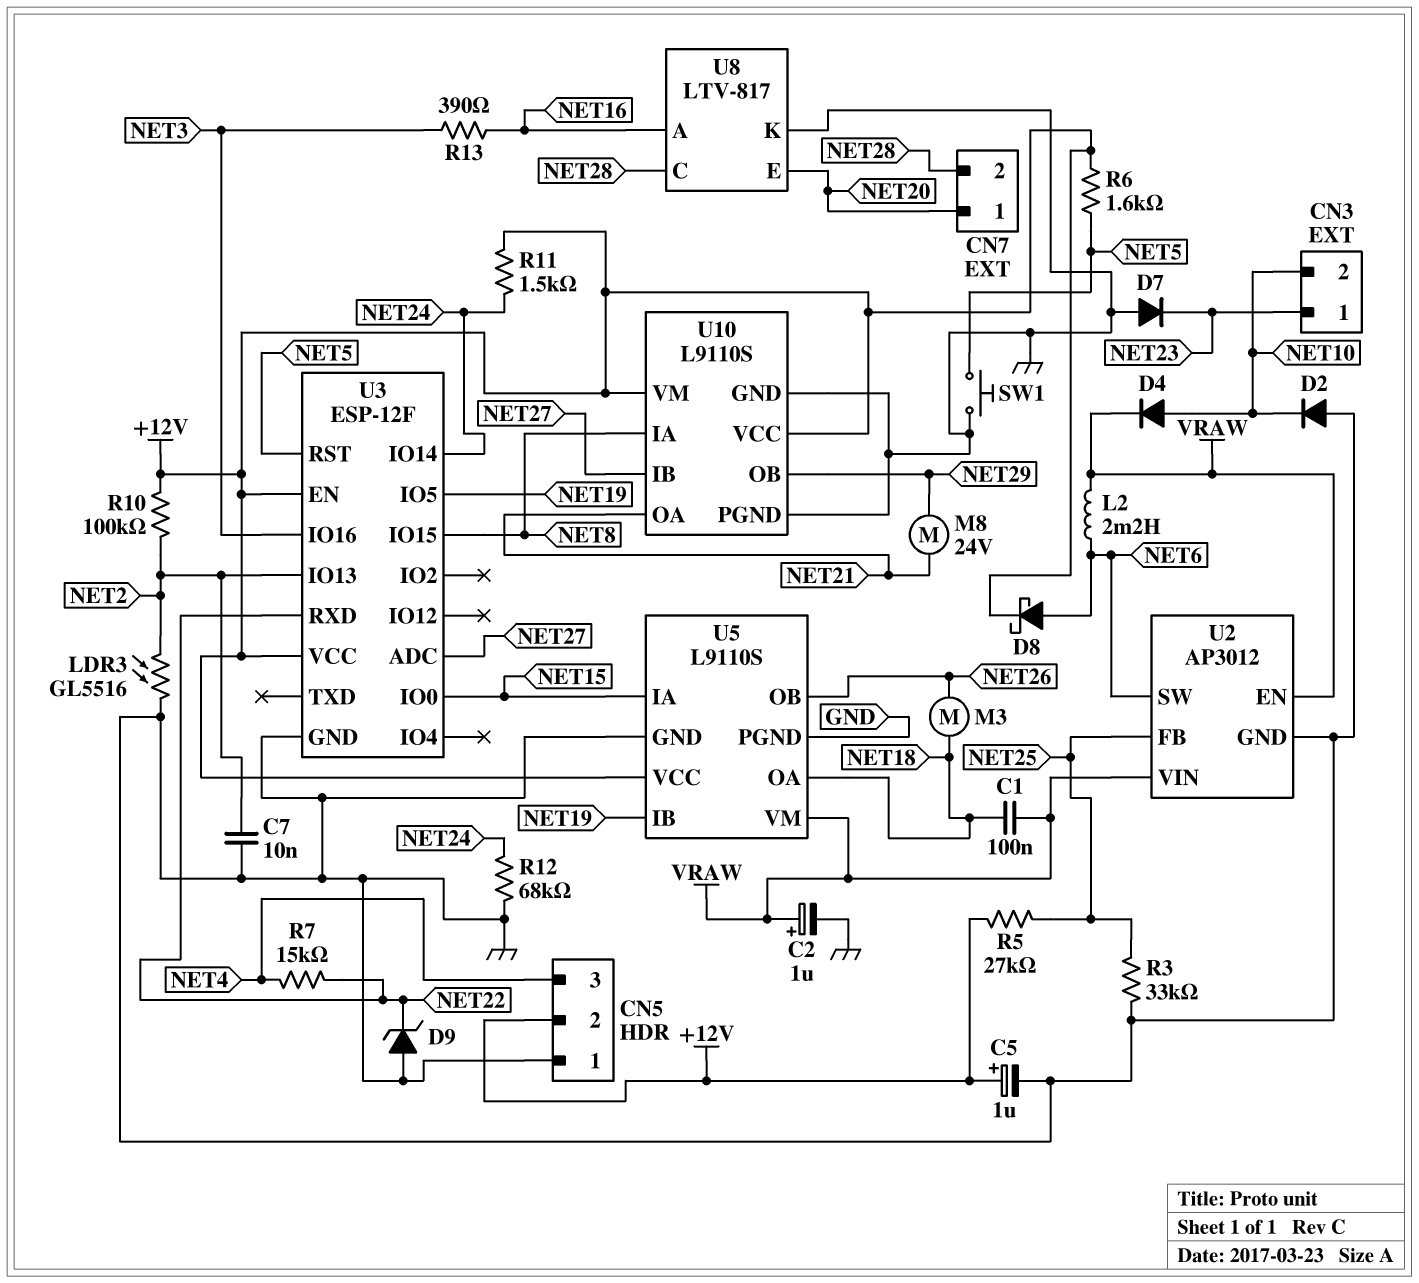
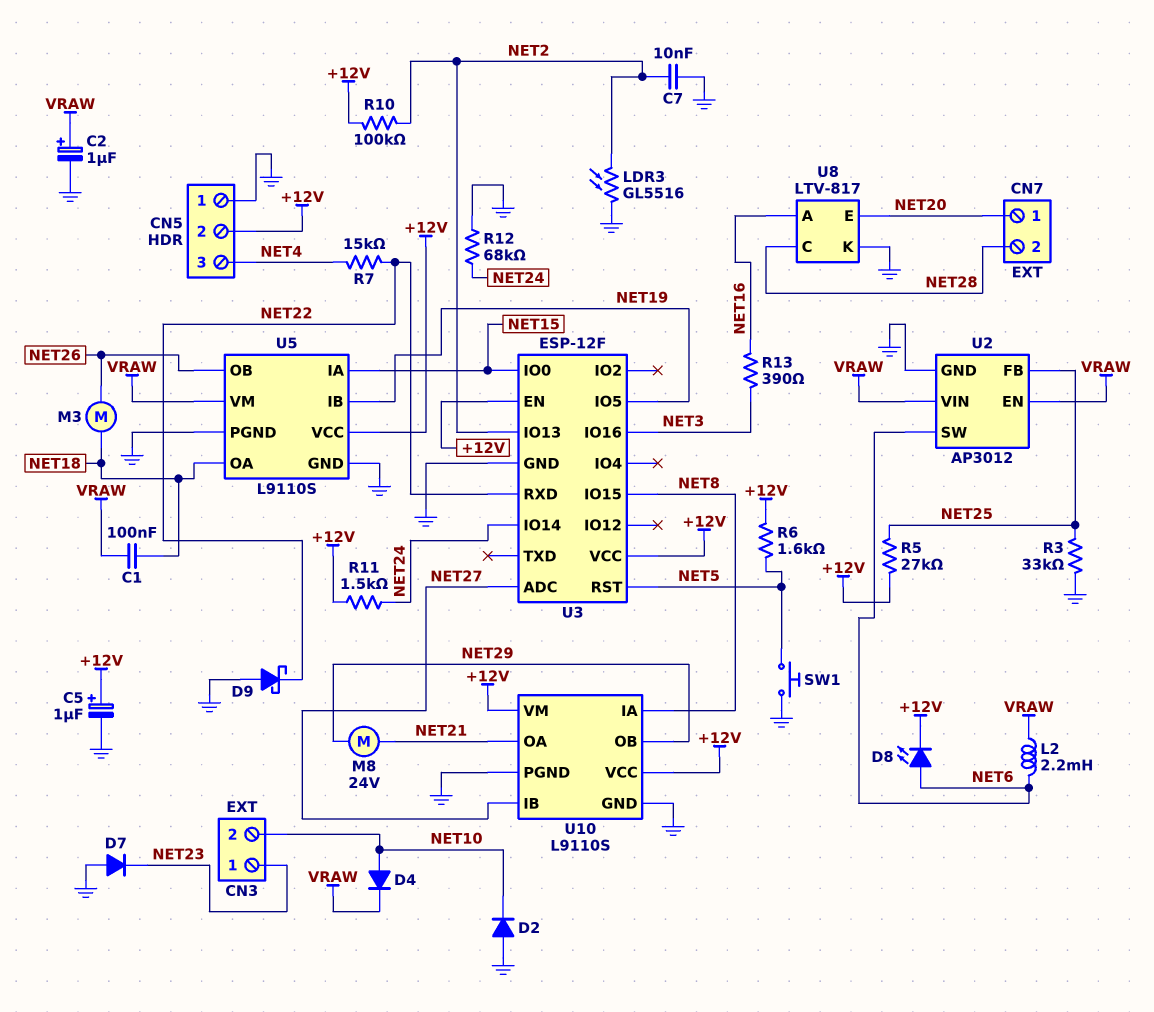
D8: schottky (A NET6, K +12V) -> LED (A NET6, K +12V)
D9: zener (A GND, K NET22) -> schottky (A GND, K NET22)

